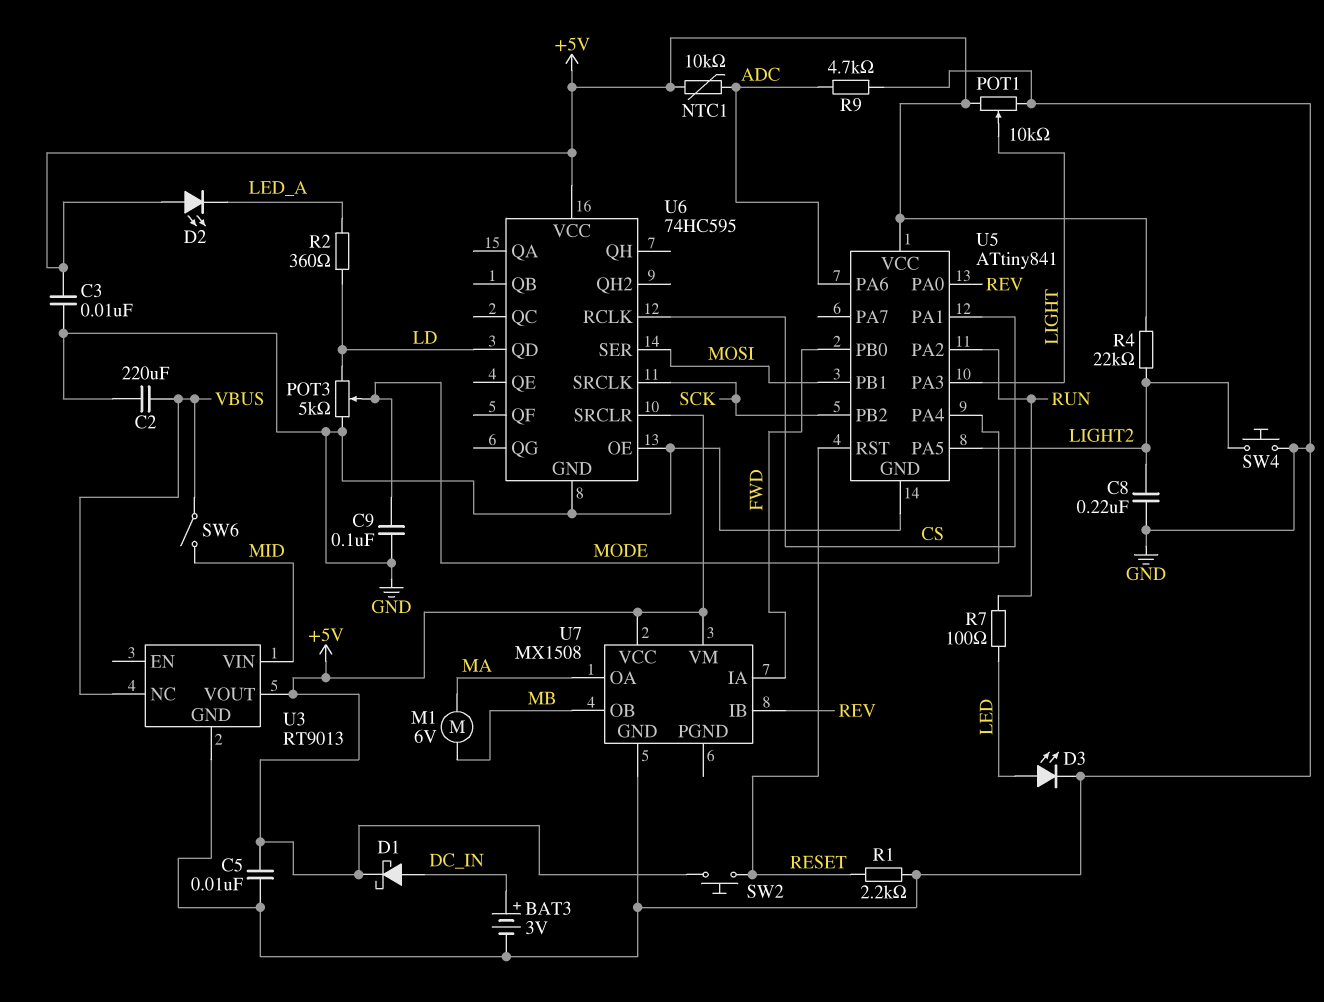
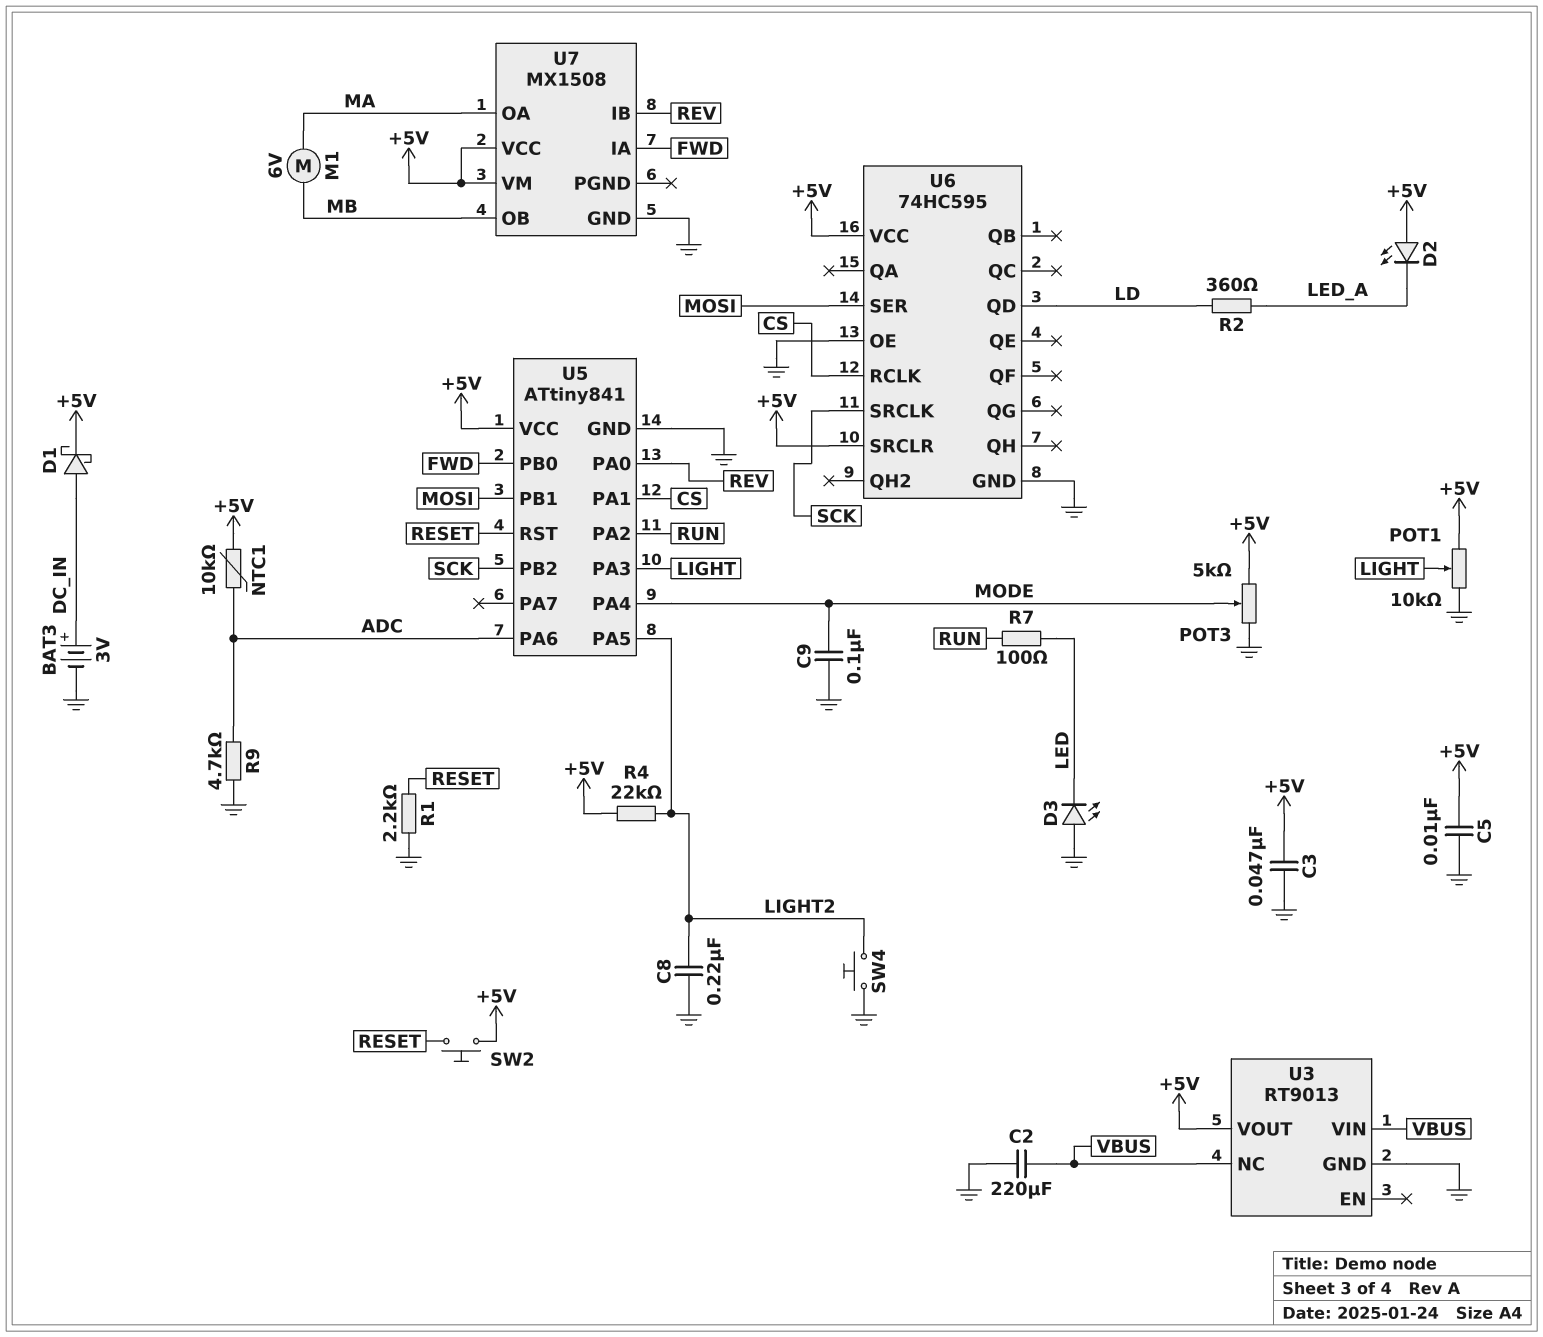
C3: 10nF (+5V, GND) -> 47nF (+5V, GND)
D3: LED (A LED, K GND) -> LED (A GND, K LED)
POT3: 5k (GND, LD, wiper MODE) -> 5k (+5V, GND, wiper MODE)
SW6: switch (MID, VBUS) -> none
U3 pin VIN: MID -> VBUS

